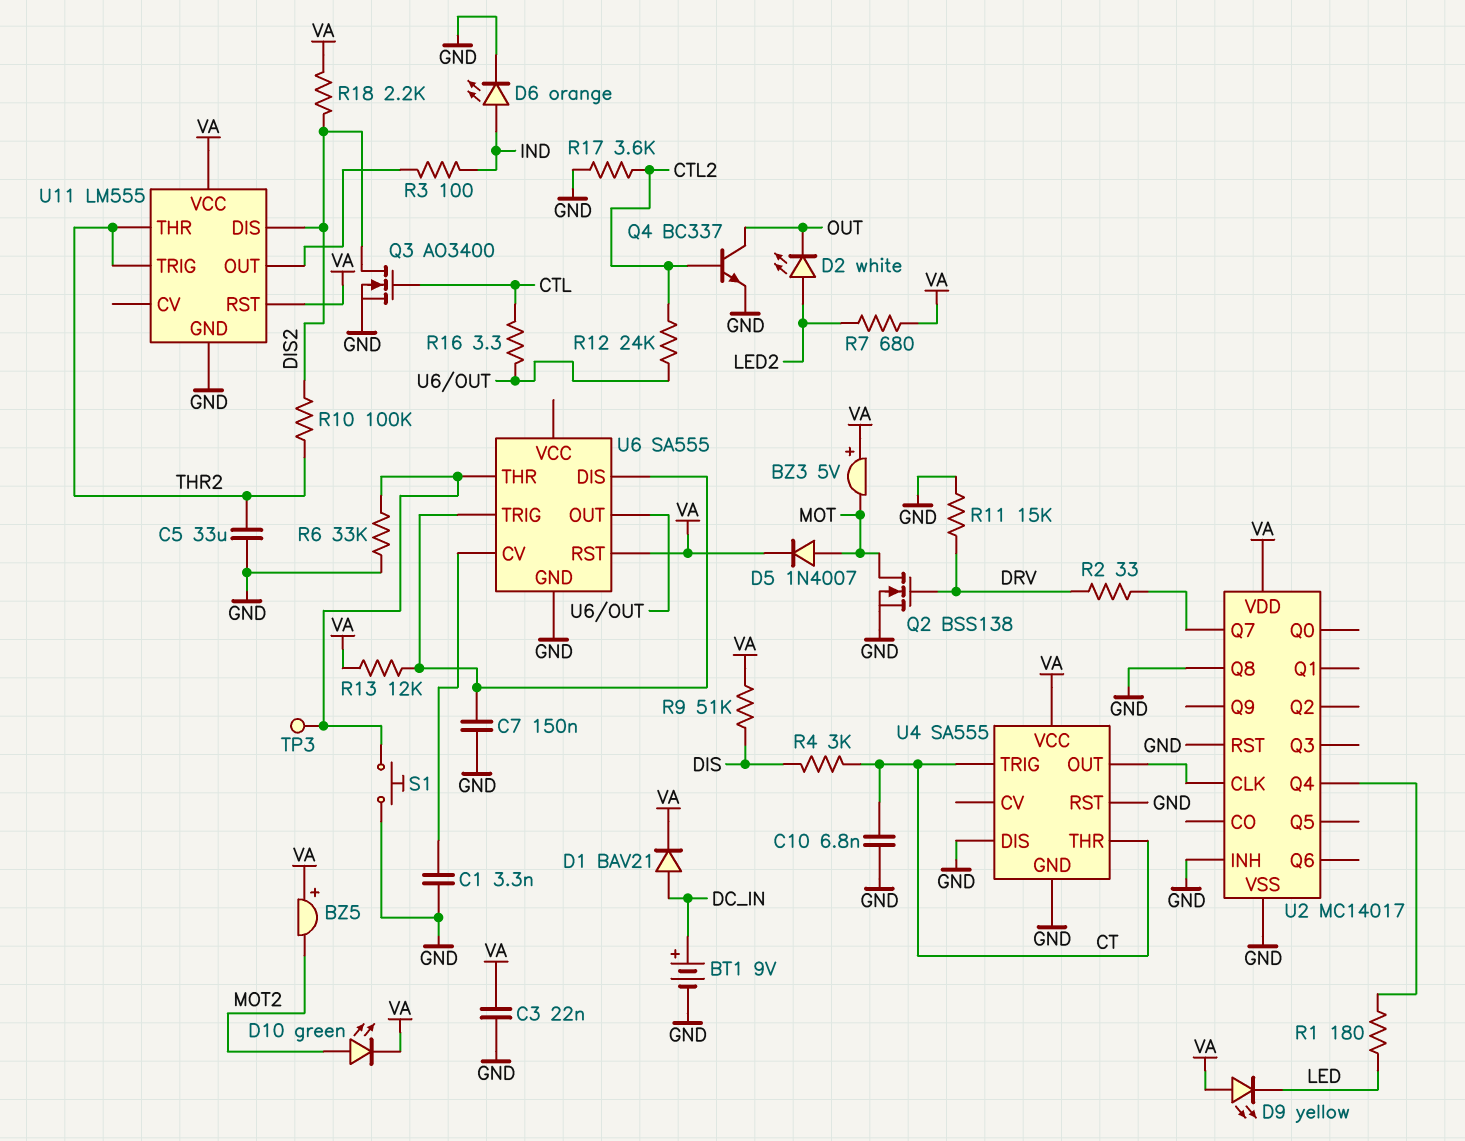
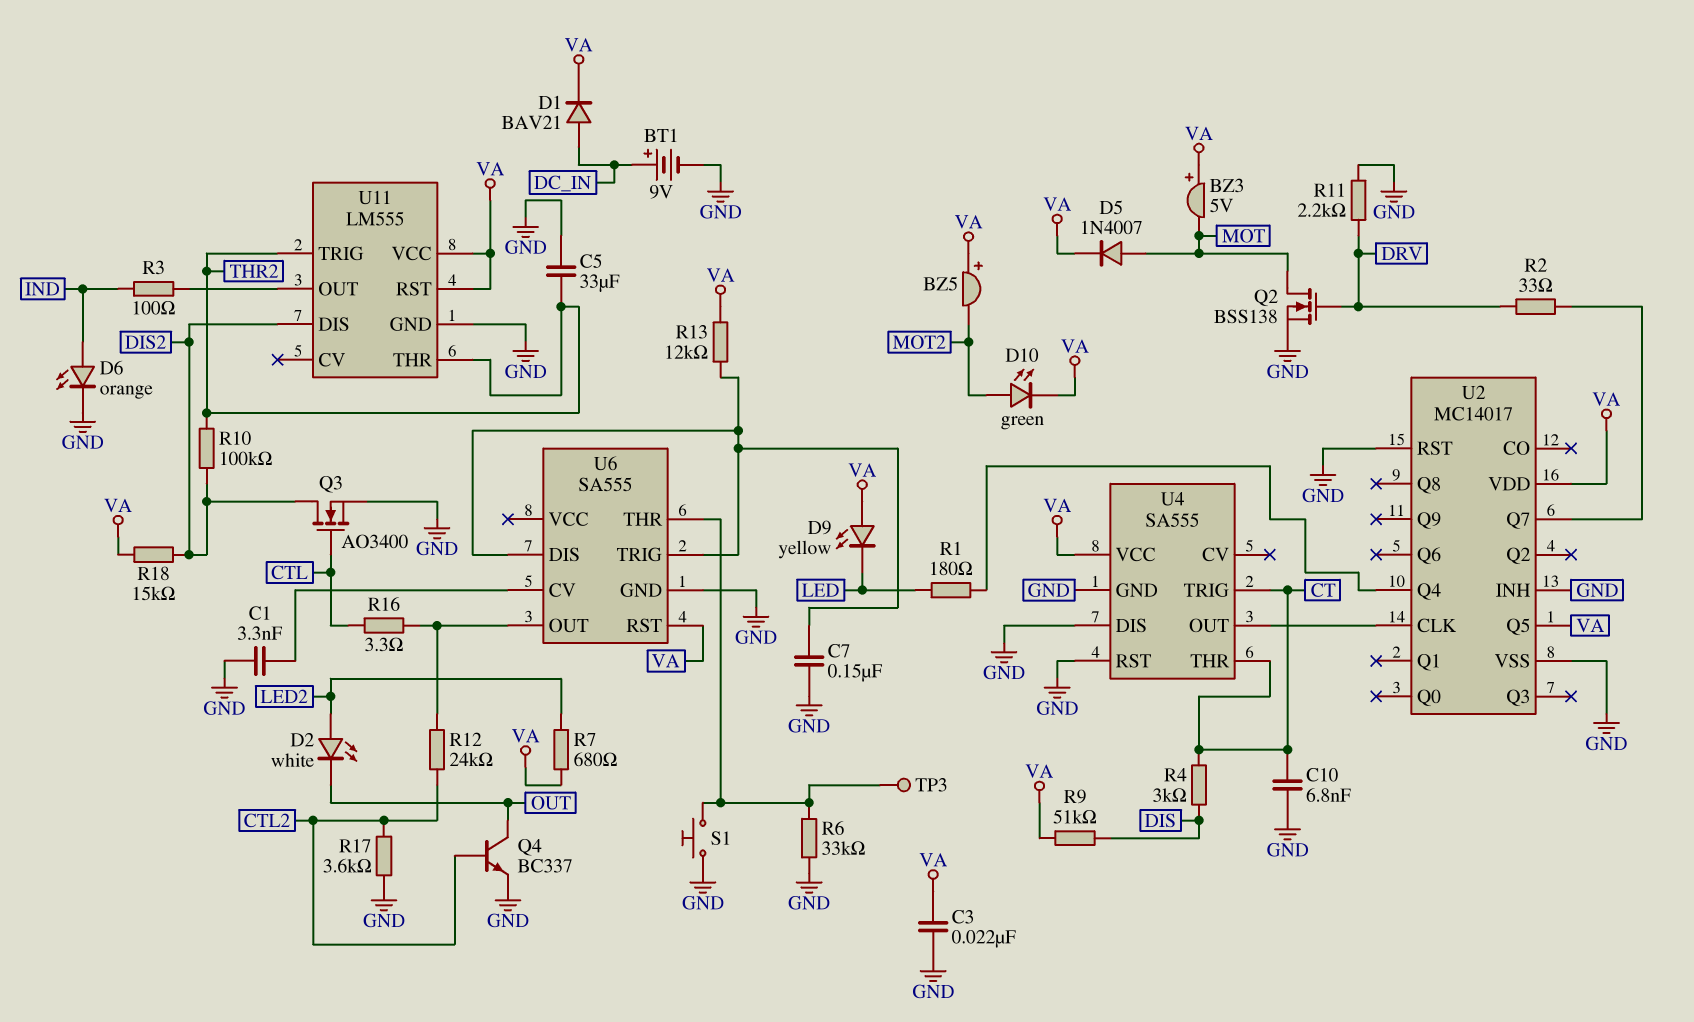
R11: 15k (DRV, GND) -> 2.2k (DRV, GND)
R18: 2.2k (DIS2, VA) -> 15k (DIS2, VA)
U2 pin Q5: none -> VA
U2 pin Q8: GND -> none

